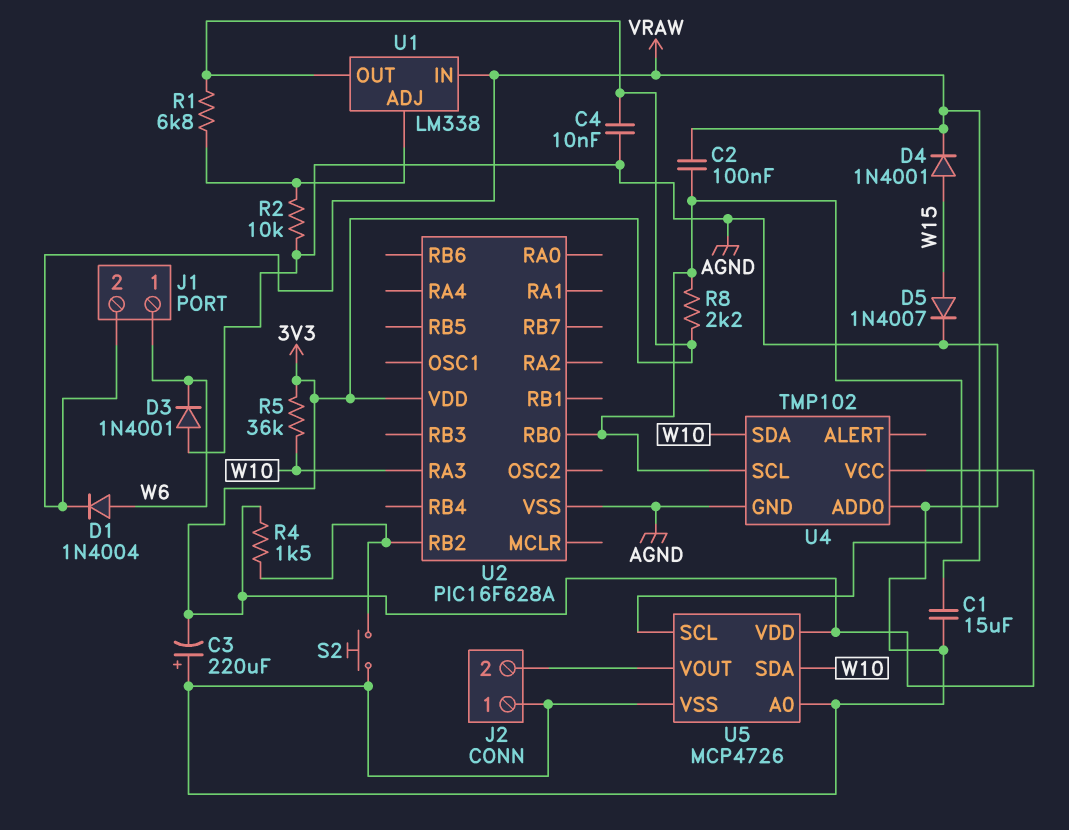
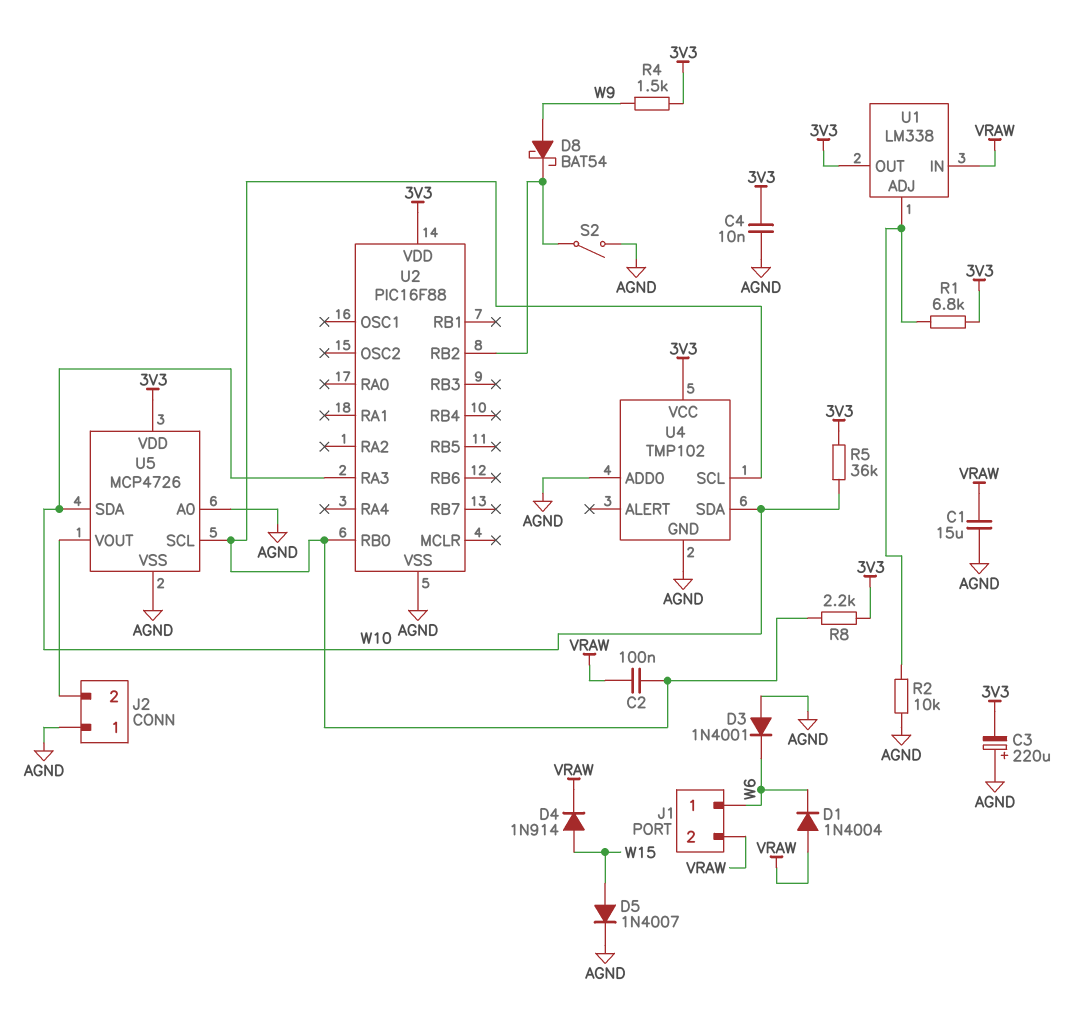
D1: diode 1N4004 (A W6, K VRAW) -> diode 1N4004 (A VRAW, K W6)
D4: diode 1N4001 (A W15, K VRAW) -> diode 1N914 (A W15, K VRAW)
D8: none -> schottky BAT54 (A W9, K U2/RB2)
R4: 1.5k (3V3, U2/RB2) -> 1.5k (3V3, W9)
S2: button (AGND, U2/RB2) -> switch (AGND, U2/RB2)
U2: PIC16F628A -> PIC16F88

